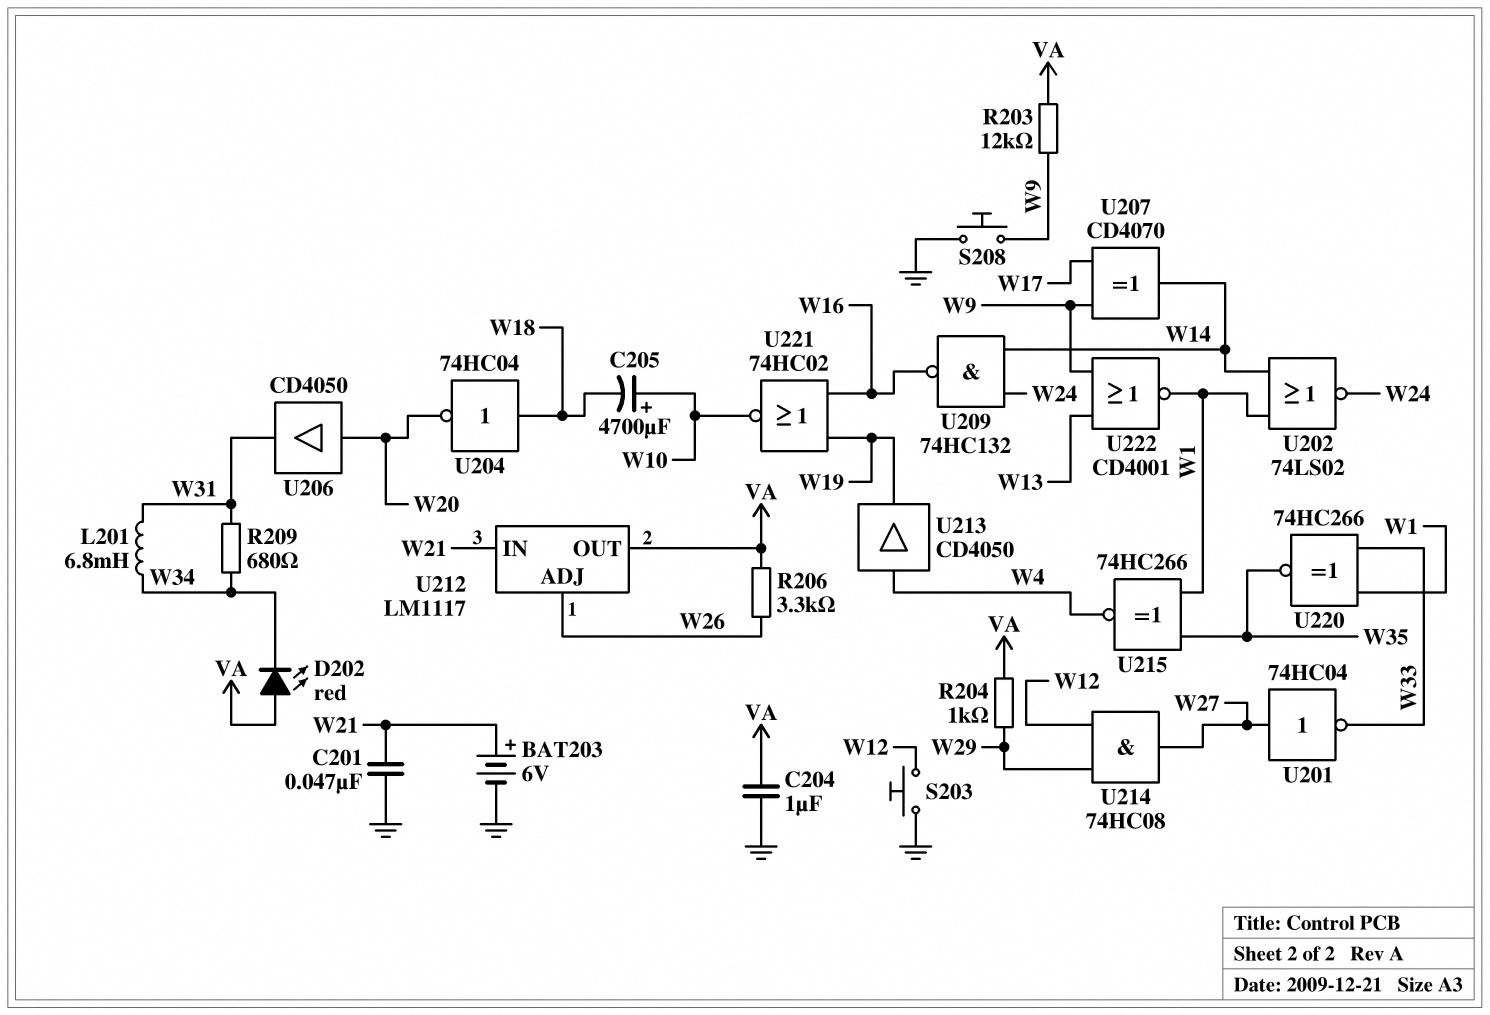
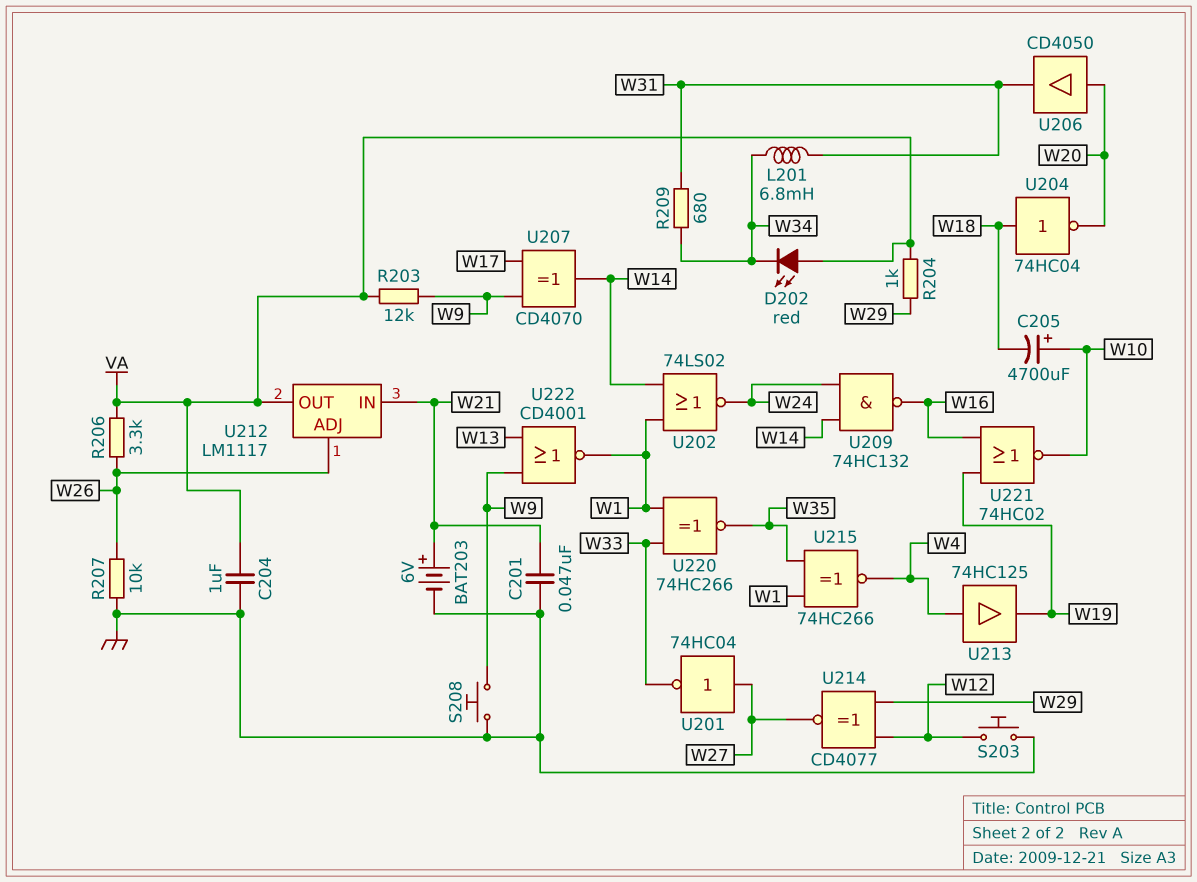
R207: none -> 10k (GND, W26)
U213: buffer CD4050 (in W4, out W19) -> buffer 74HC125 (in W4, out W19)
U214: AND 74HC08 (in W12, in W29, out W27) -> XNOR CD4077 (in W12, in W29, out W27)

